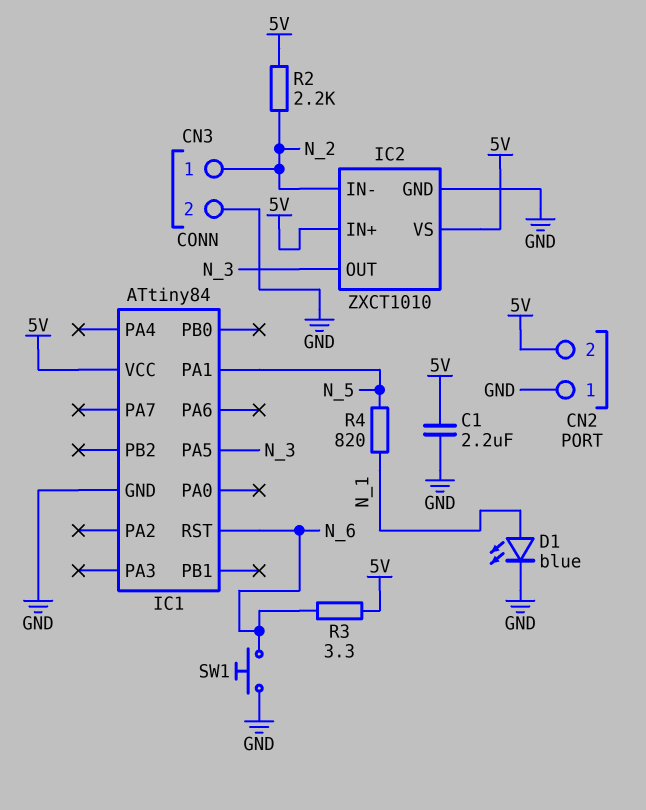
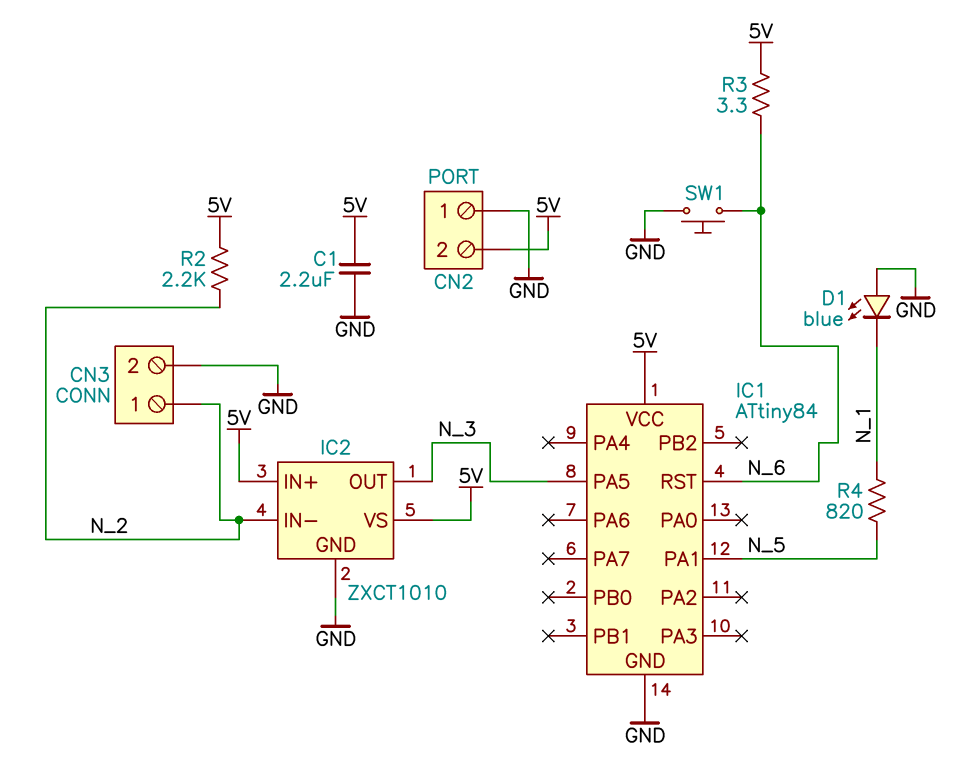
D1: LED blue (A N_1, K GND) -> LED blue (A GND, K N_1)

